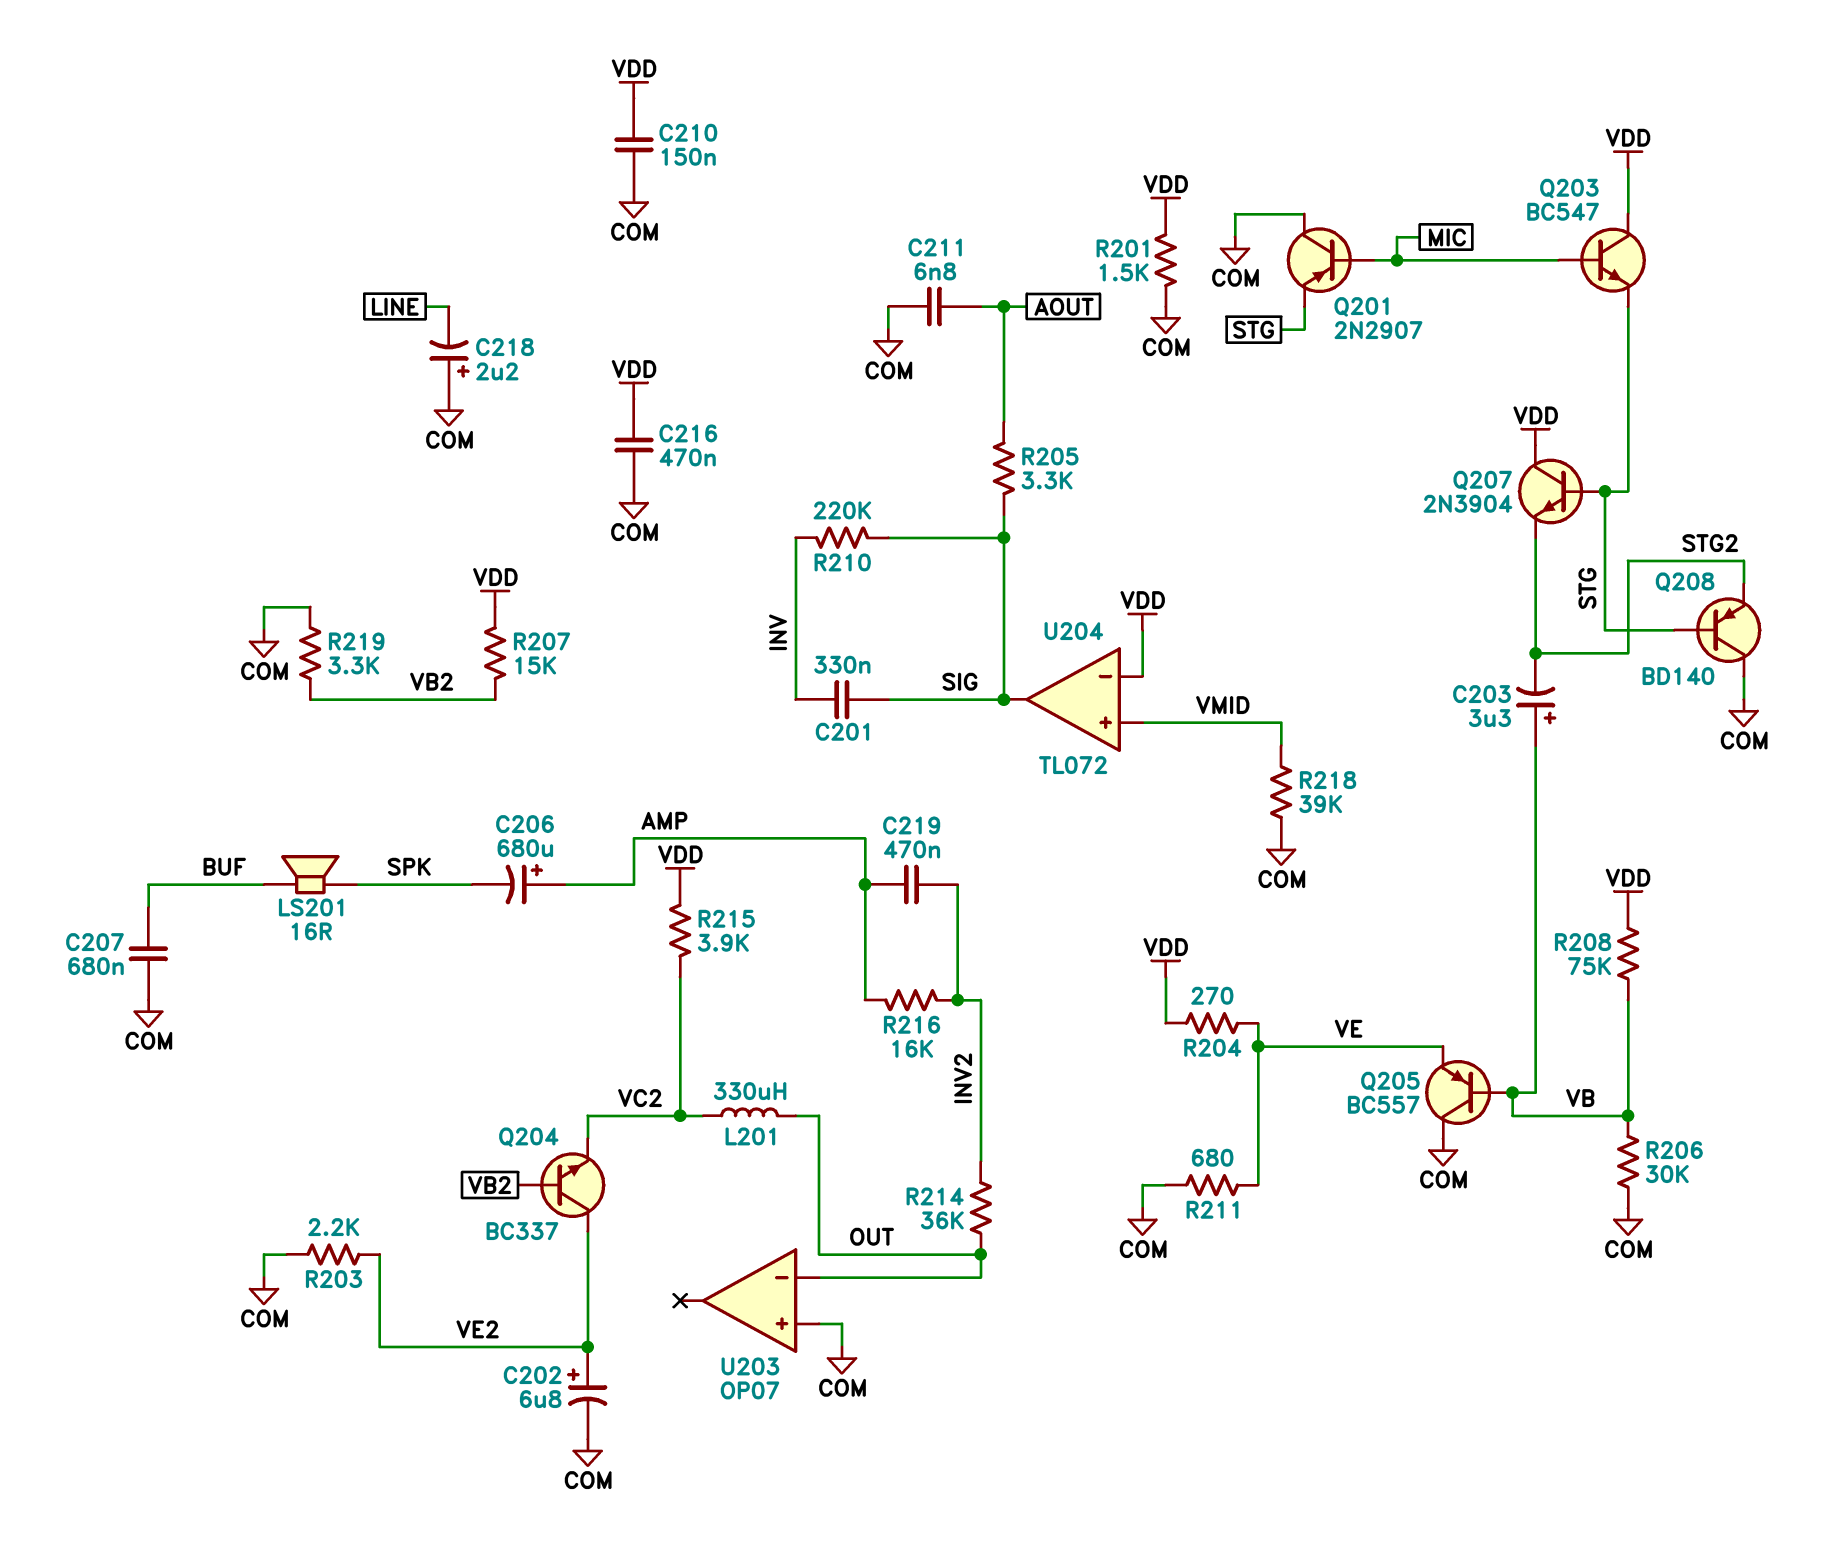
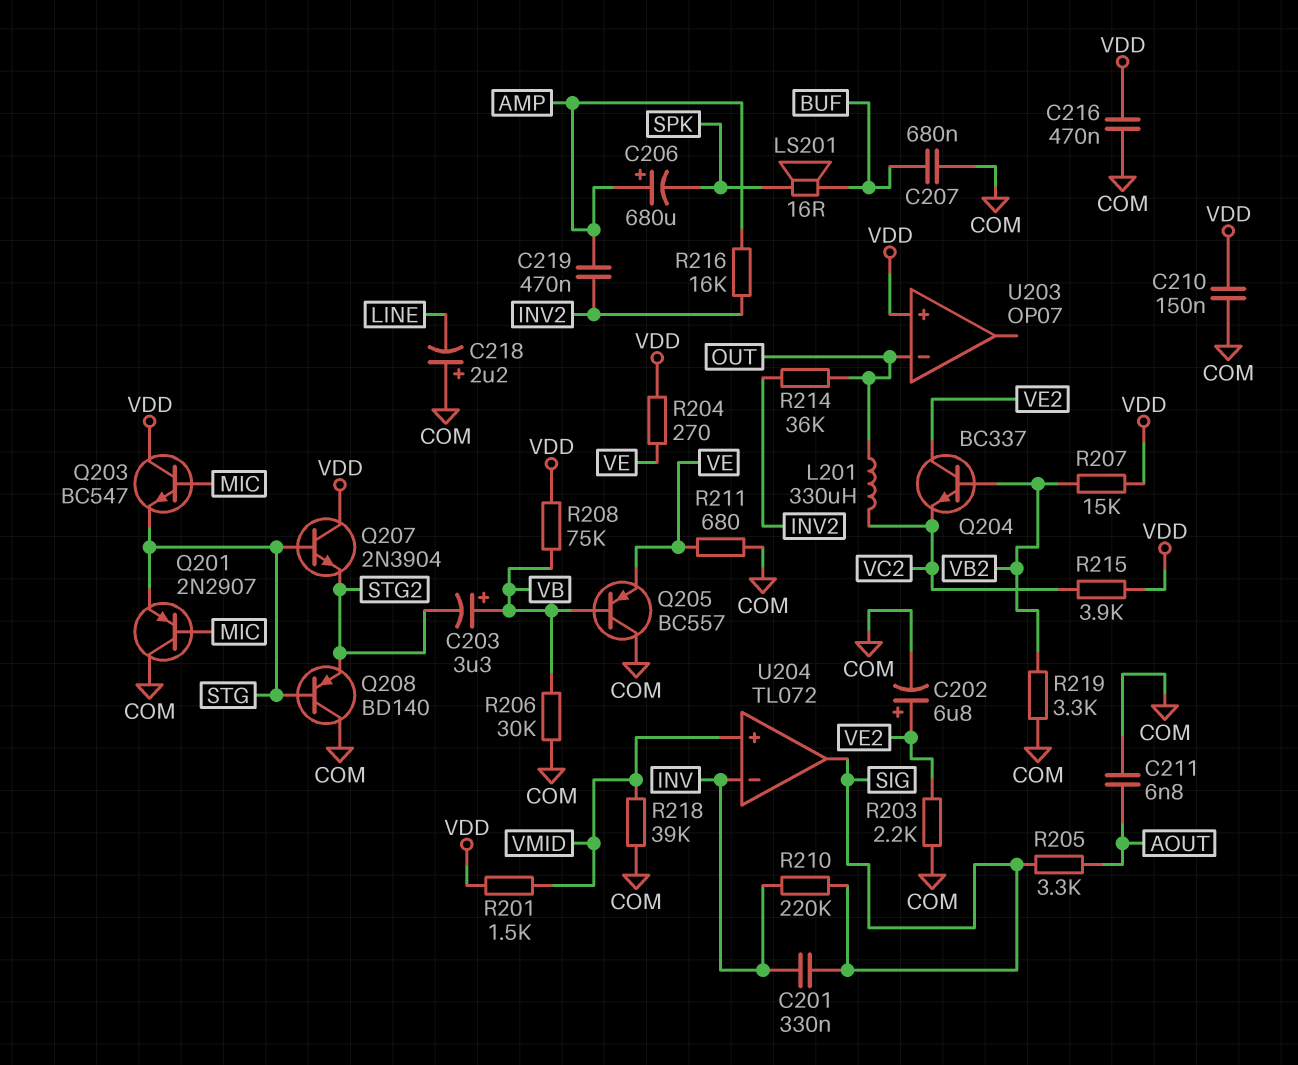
R201: 1.5k (COM, VDD) -> 1.5k (VDD, VMID)
U203 pin in+: COM -> VDD
U204 pin in-: VDD -> INV

